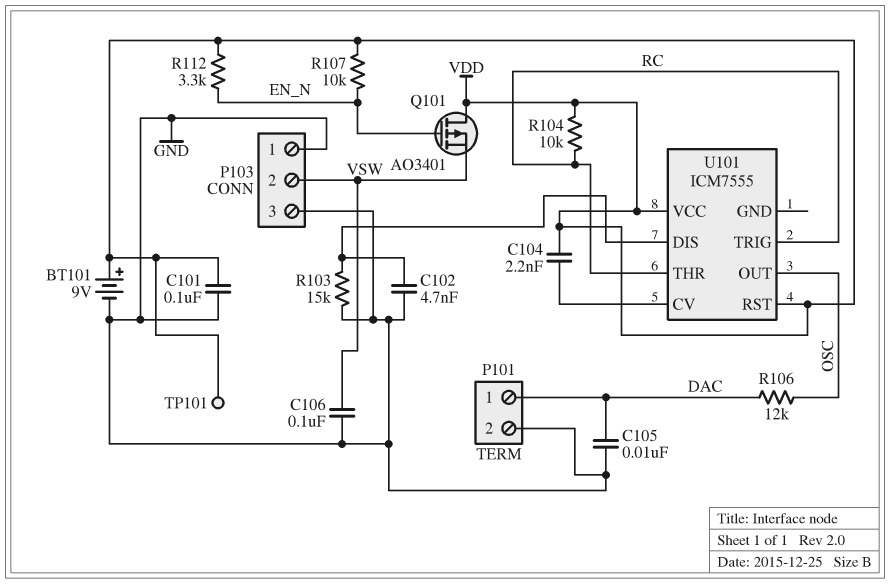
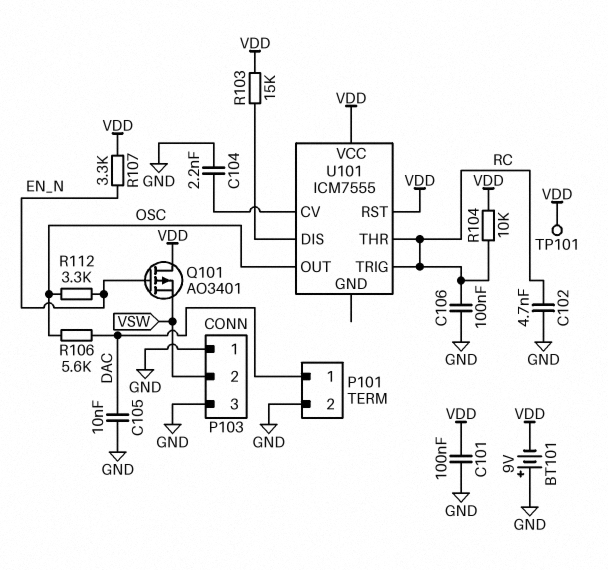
BT101: 9V (plus VDD, minus GND) -> 9V (plus GND, minus VDD)
C102: 4.7nF (GND, U101/DIS) -> 4.7nF (GND, RC)
C104: 2.2nF (U101/CV, VDD) -> 2.2nF (GND, U101/CV)
C106: 100nF (GND, VSW) -> 100nF (GND, RC)
R103: 15k (GND, U101/DIS) -> 15k (U101/DIS, VDD)
R106: 12k (DAC, OSC) -> 5.6k (DAC, OSC)
R107: 10k (EN_N, VDD) -> 3.3k (EN_N, VDD)
R112: 3.3k (EN_N, VDD) -> 3.3k (EN_N, OSC)

